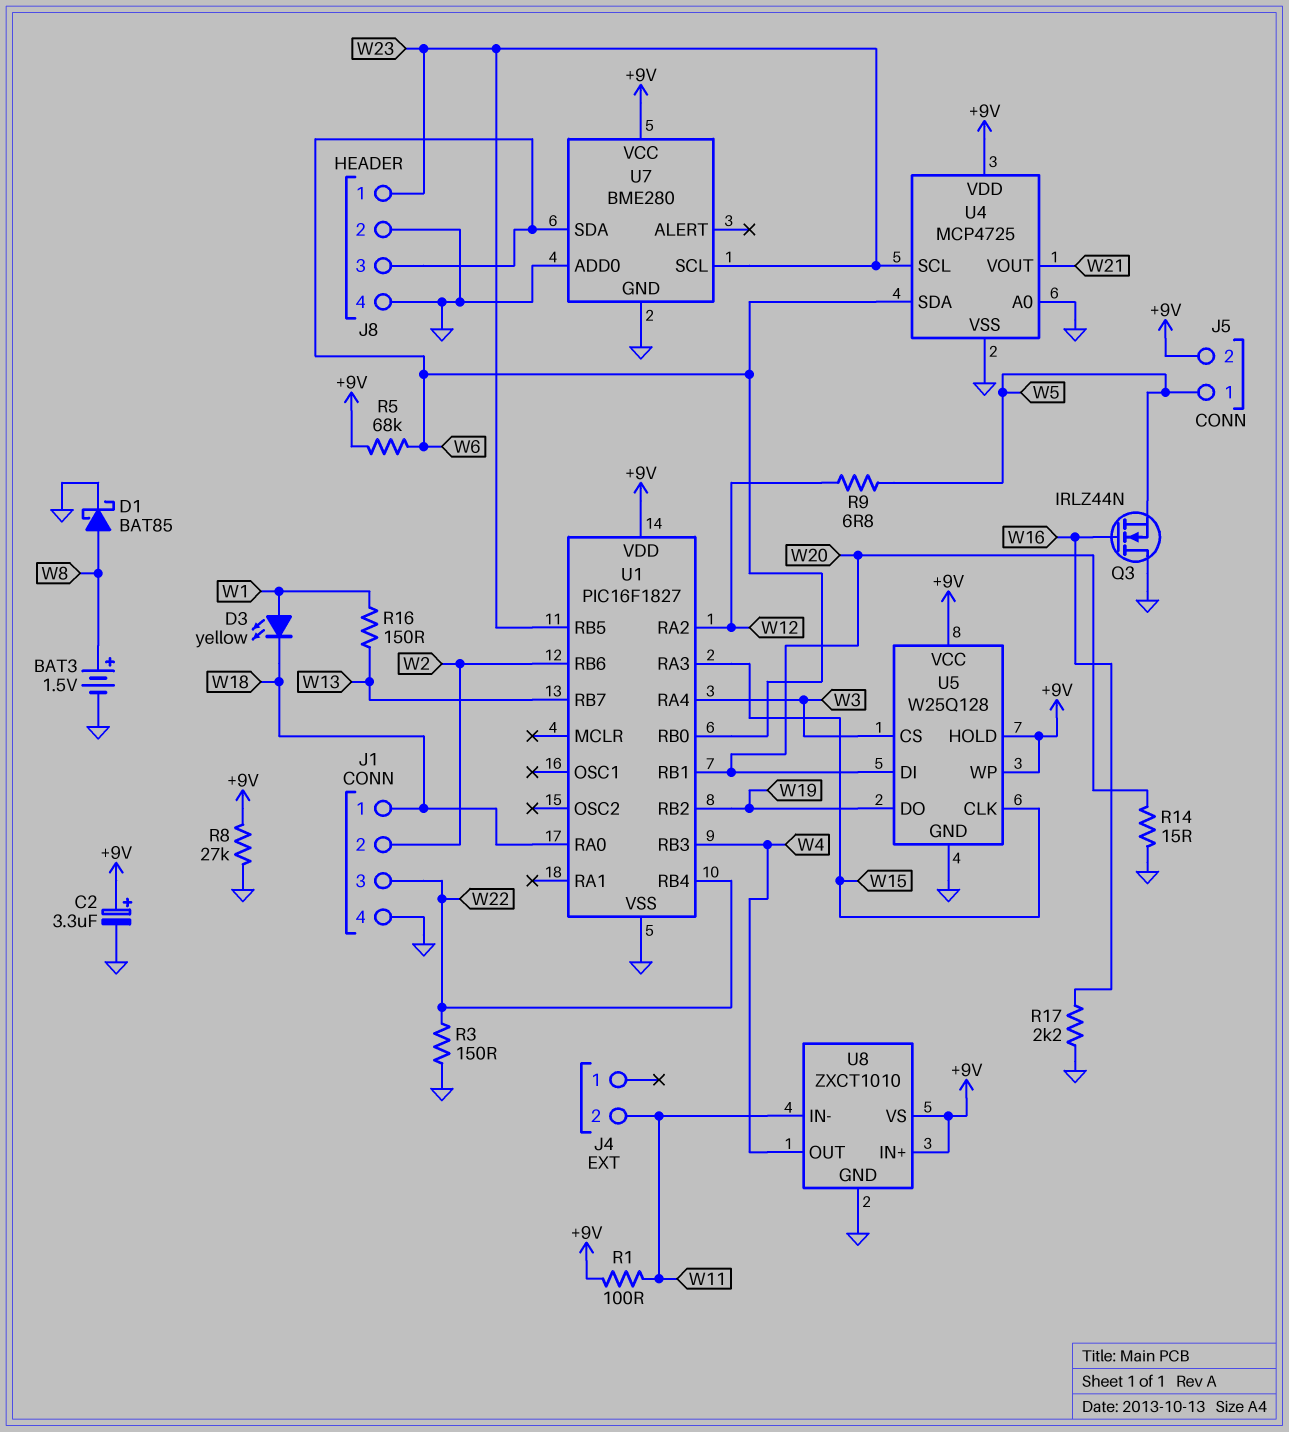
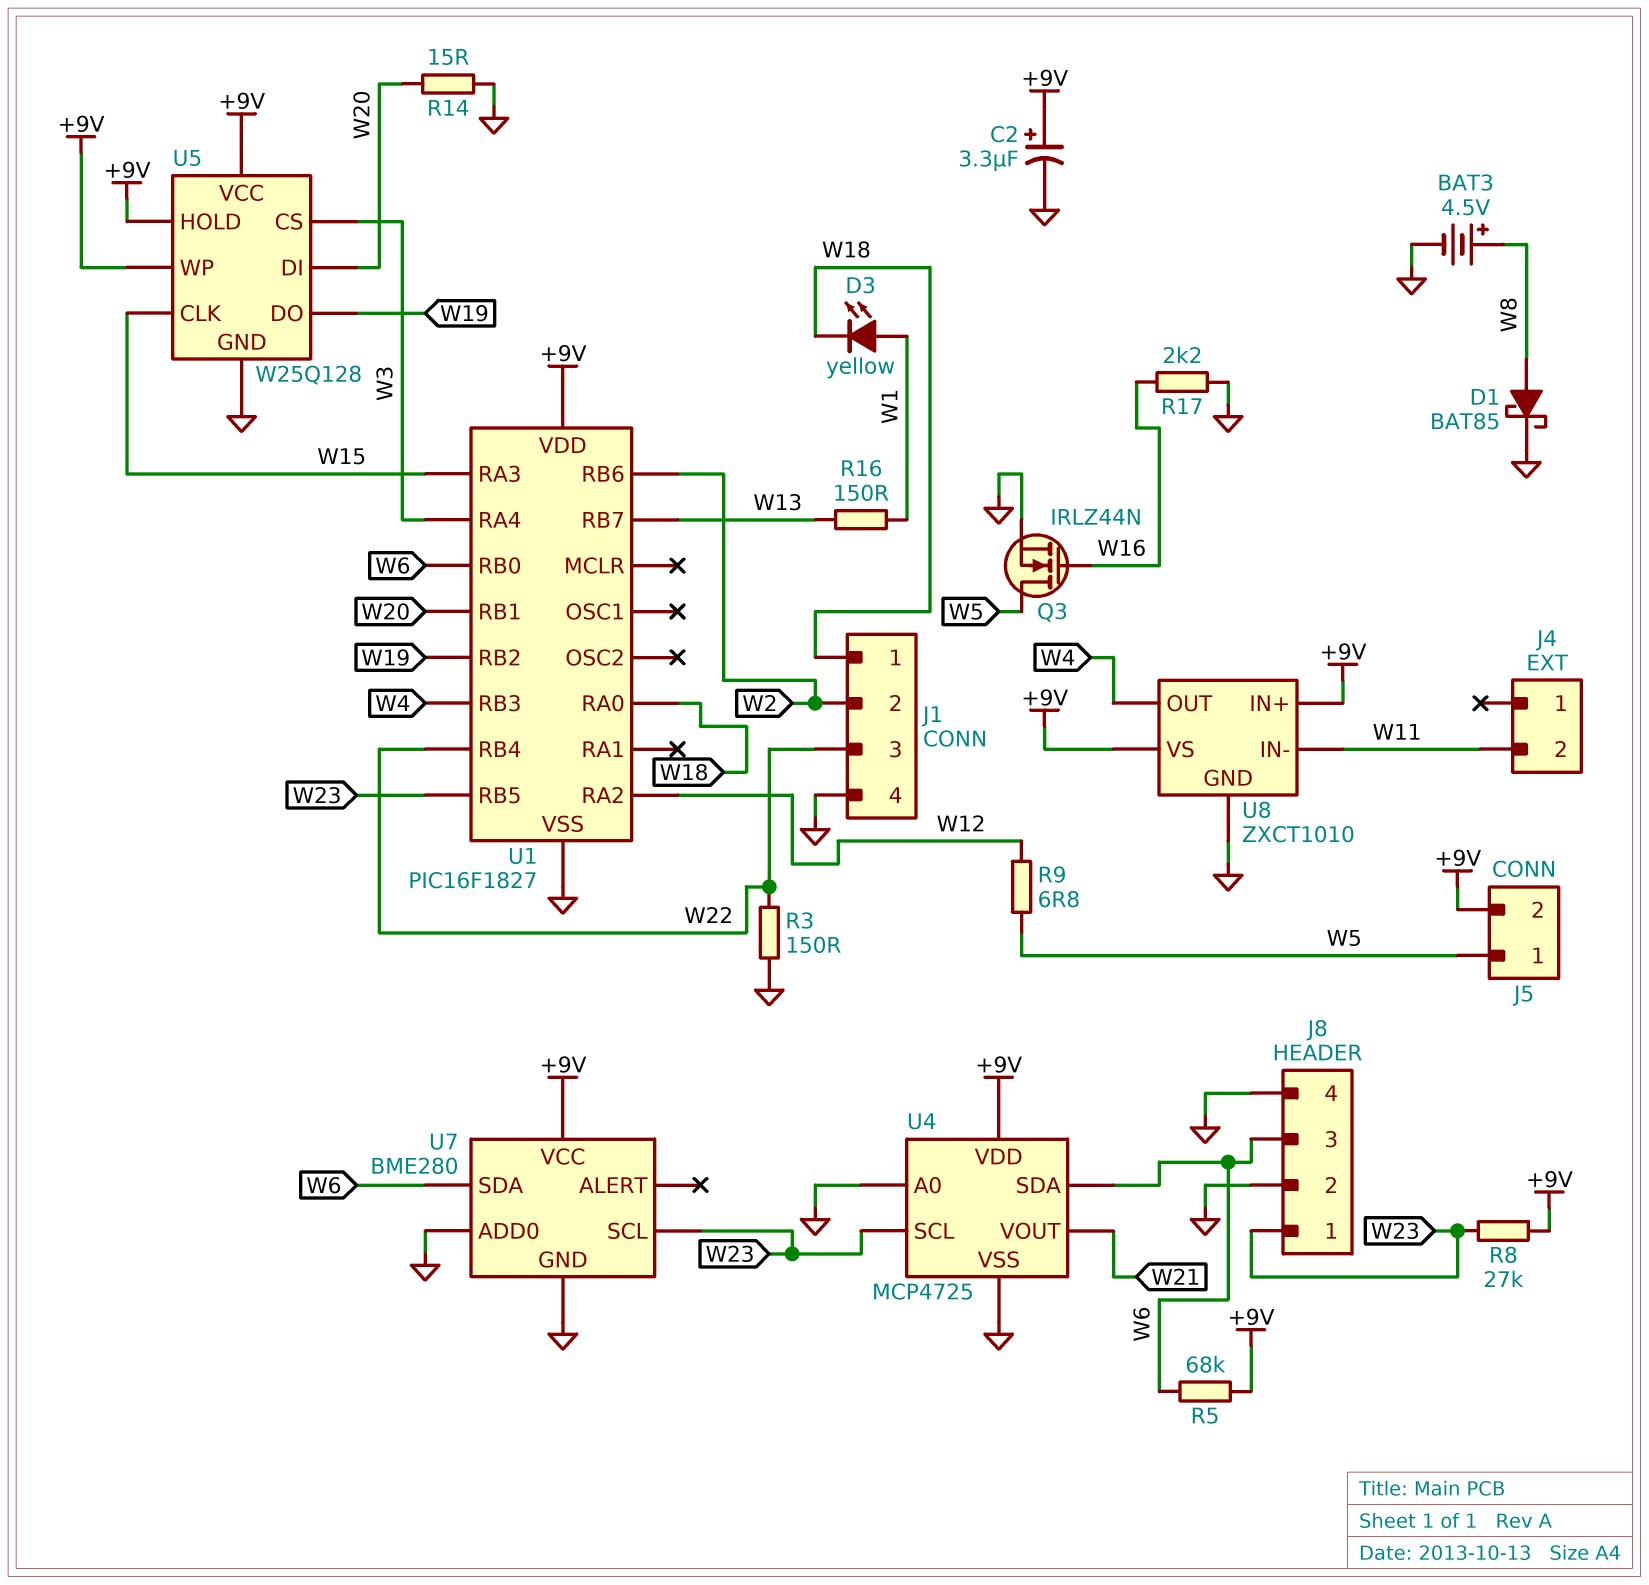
BAT3: 1.5V (plus W8, minus GND) -> 4.5V (plus W8, minus GND)
Q3: NMOS IRLZ44N (G W16, D GND, S W5) -> NMOS IRLZ44N (G W16, D W5, S GND)
R1: 100 (+9V, W11) -> none
R8: 27k (+9V, GND) -> 27k (+9V, W23)

